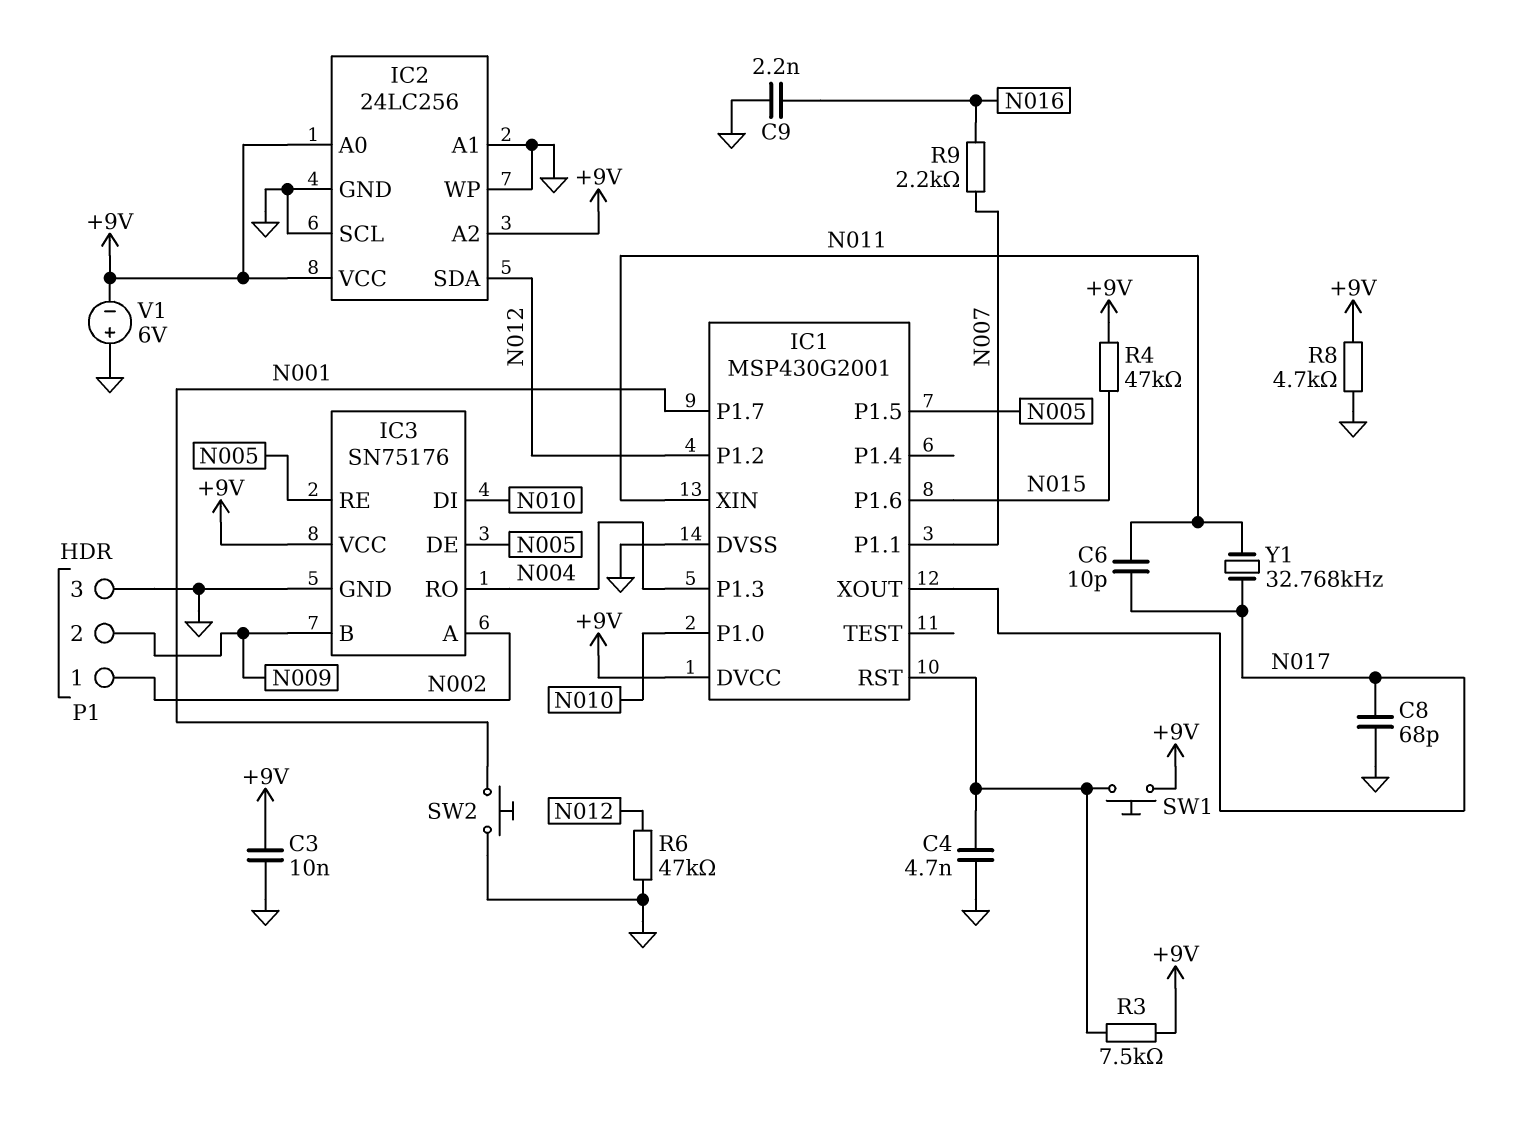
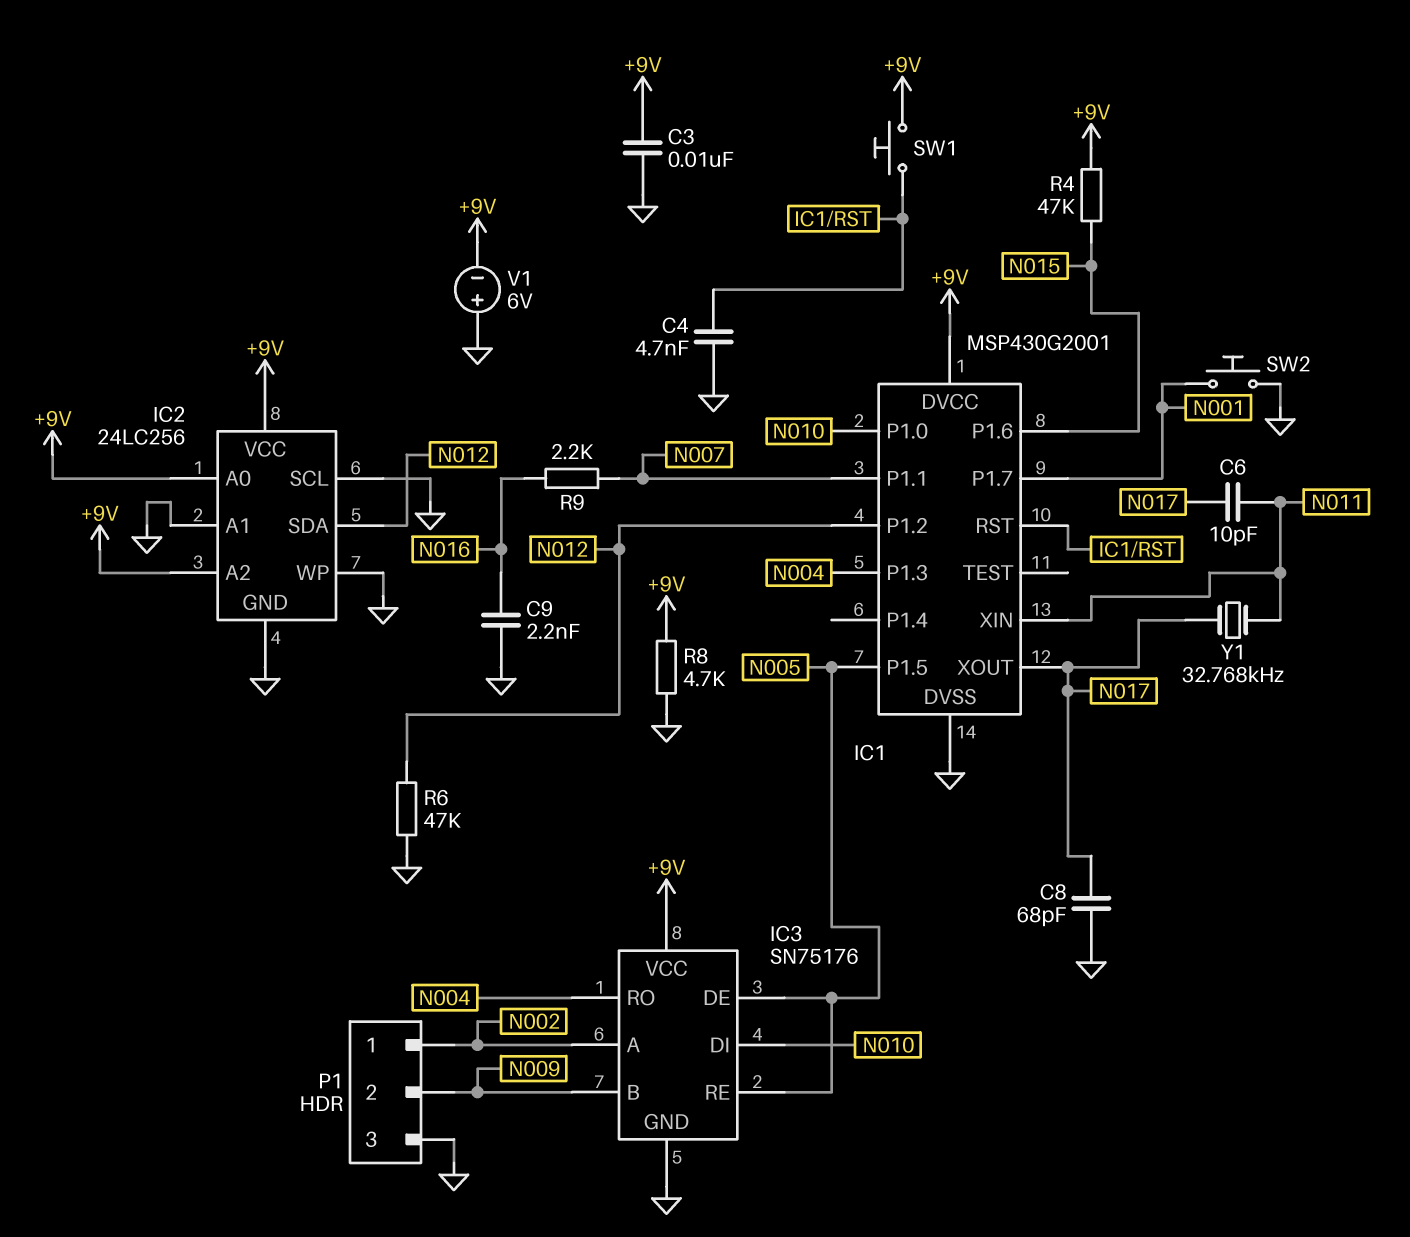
R3: 7.5k (+9V, IC1/RST) -> none

